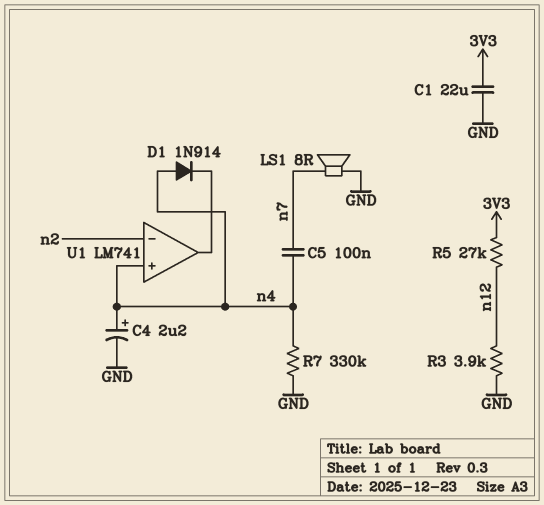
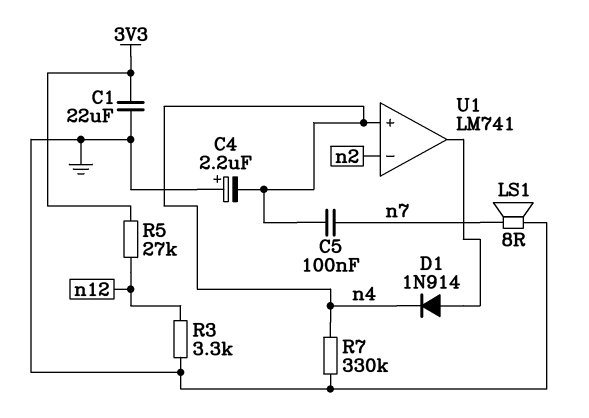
C4: 2.2uF (plus n4, minus GND) -> 2.2uF (plus GND, minus n4)
D1: diode 1N914 (A n4, K U1/out) -> diode 1N914 (A U1/out, K n4)
R3: 3.9k (GND, n12) -> 3.3k (GND, n12)

